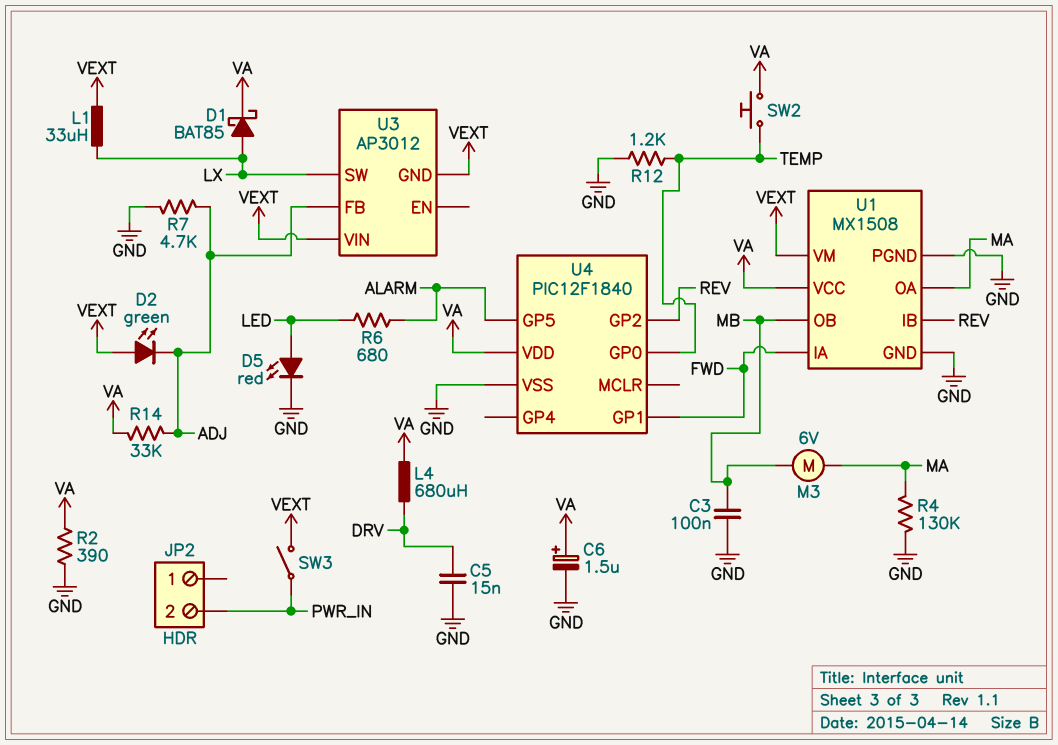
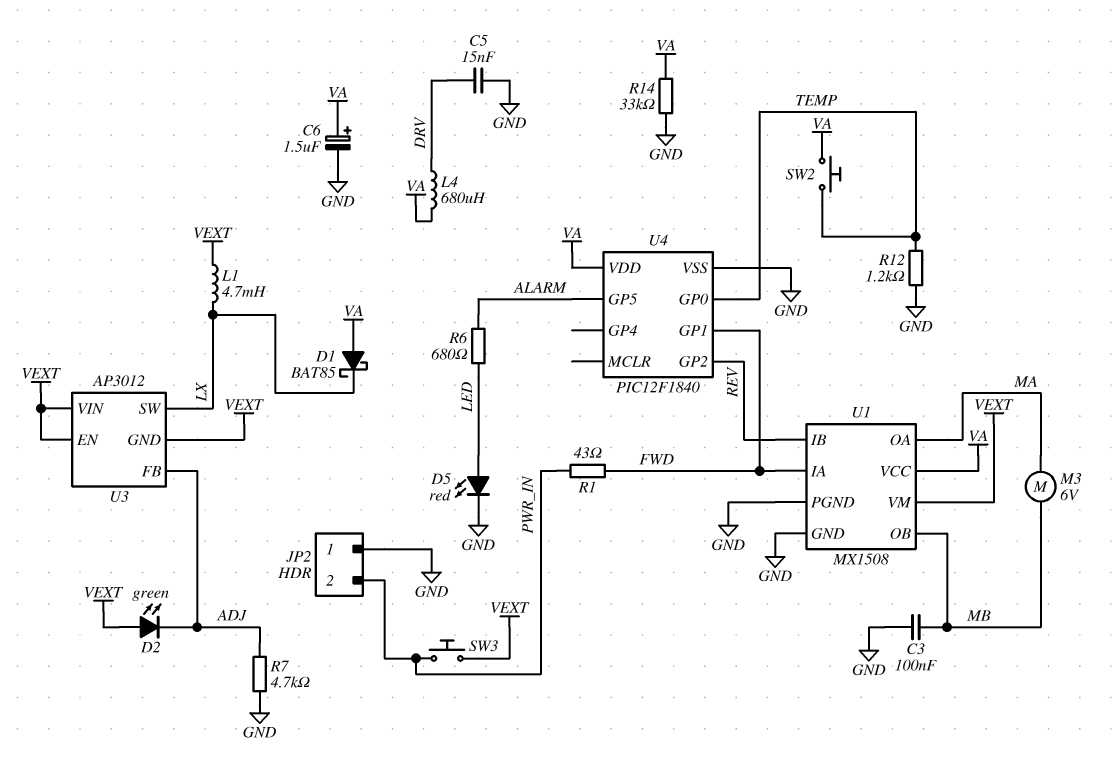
D1: schottky BAT85 (A LX, K VA) -> schottky BAT85 (A VA, K LX)
JP2 pin 1: none -> GND
L1: 33uH (LX, VEXT) -> 4.7mH (LX, VEXT)
R1: none -> 43 (FWD, PWR_IN)
R2: 390 (GND, VA) -> none
R4: 130k (GND, MA) -> none
R14: 33k (ADJ, VA) -> 33k (GND, VA)
SW3: switch (PWR_IN, VEXT) -> button (PWR_IN, VEXT)
U3 pin EN: none -> VEXT

